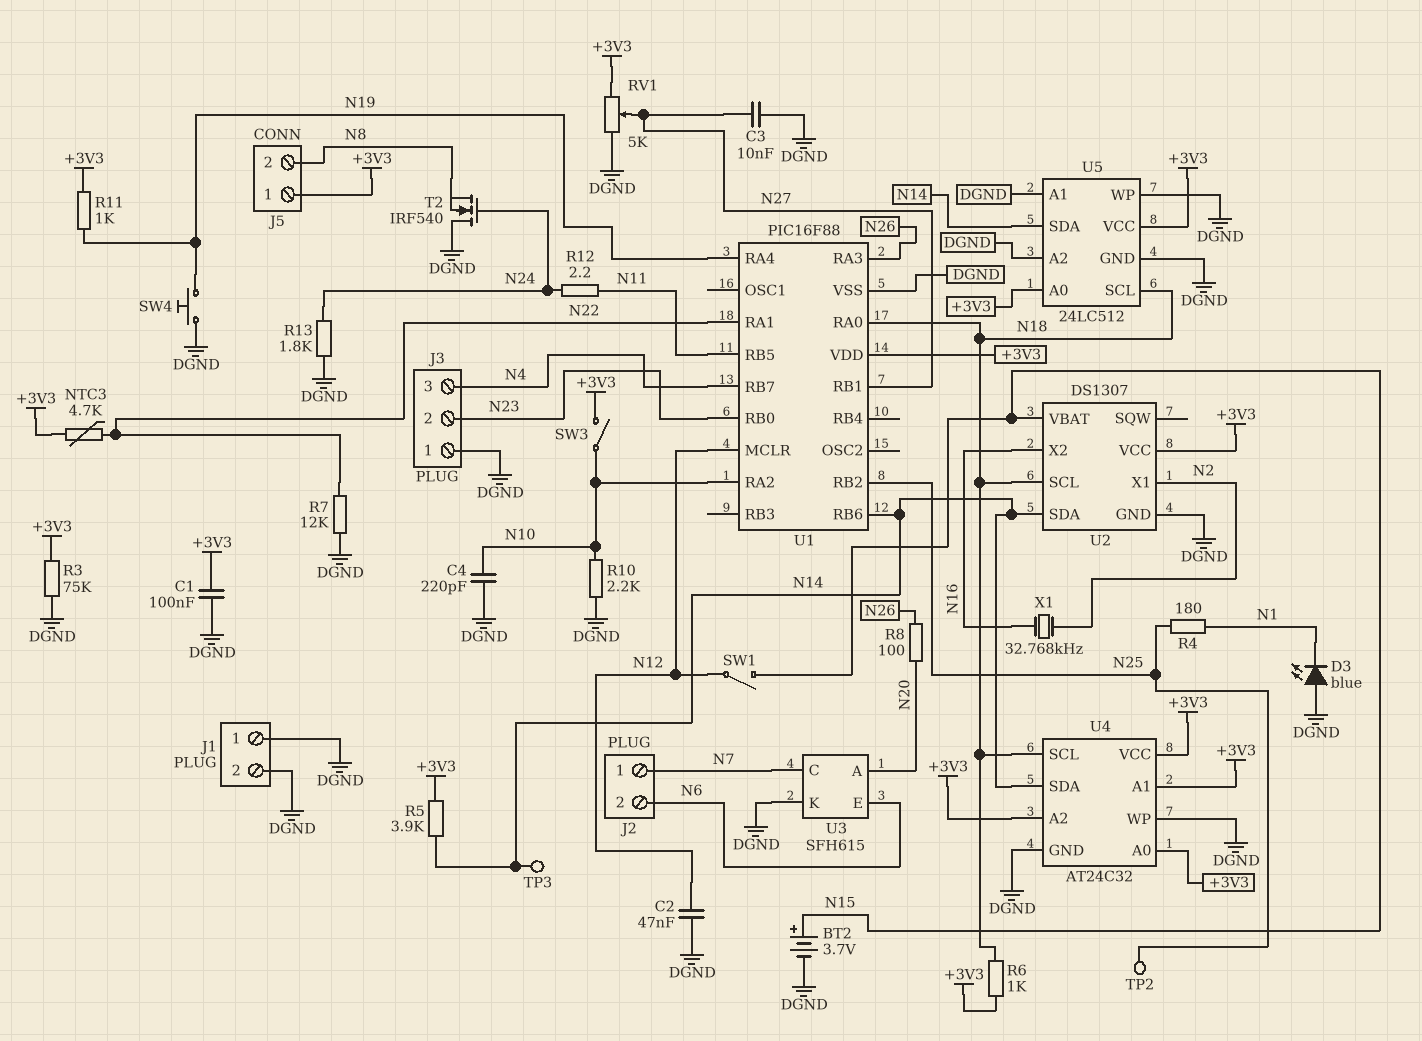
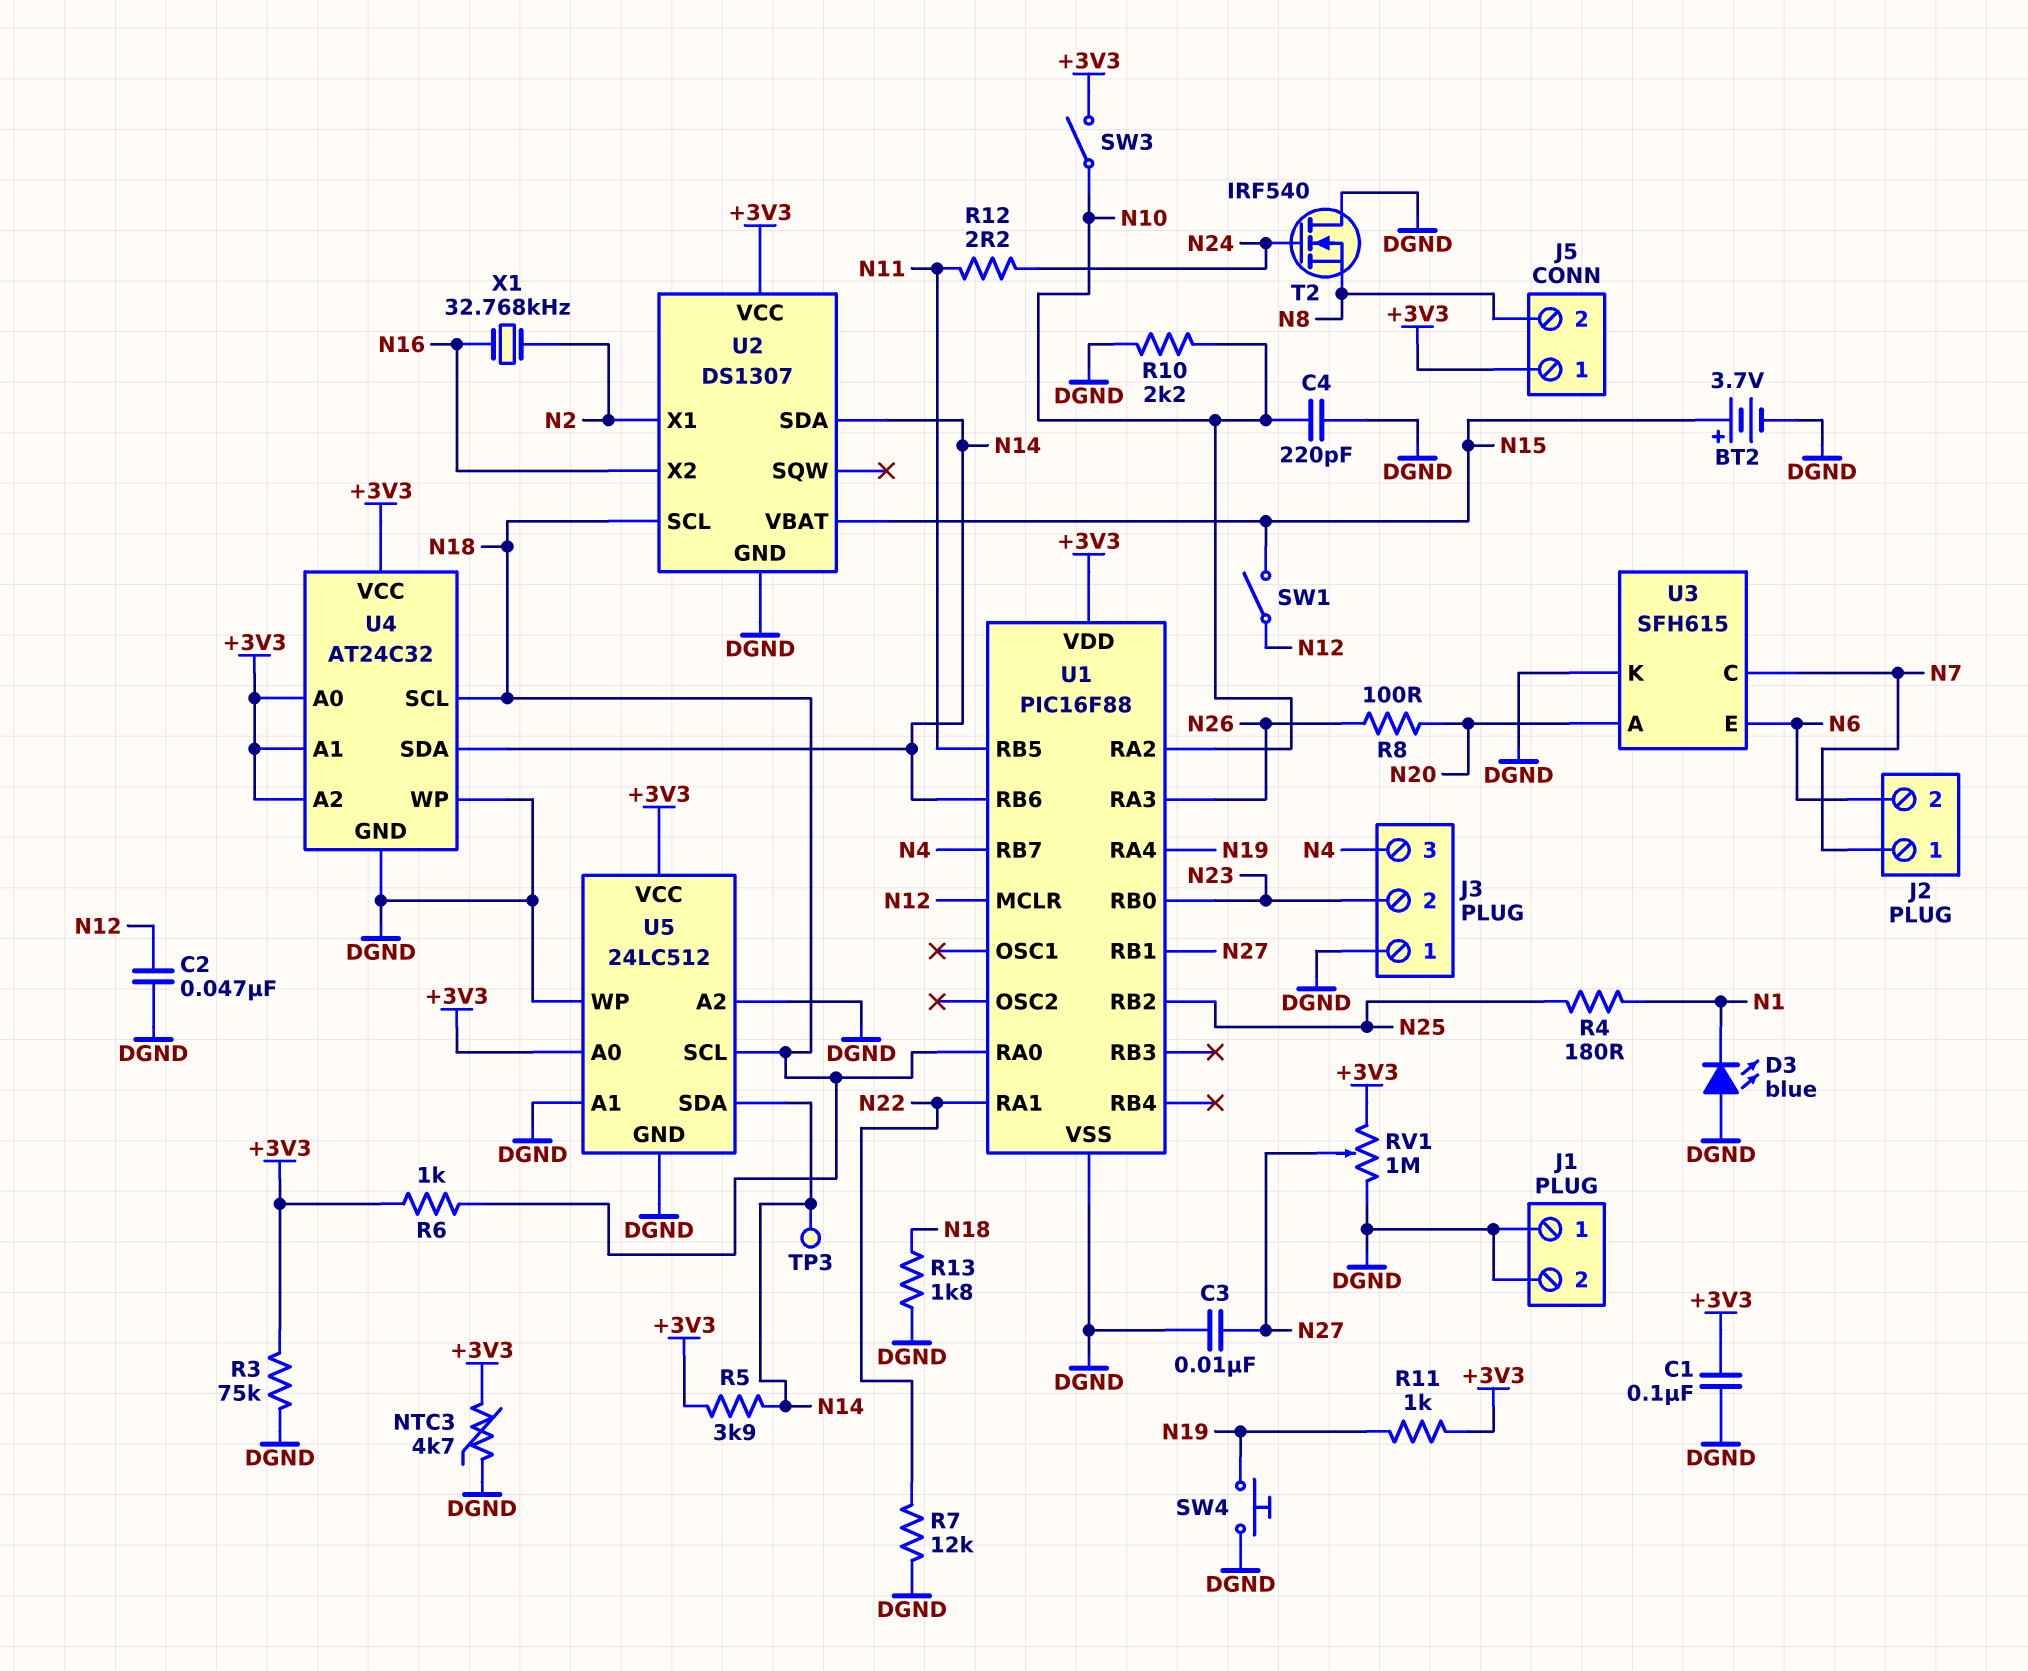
NTC3: 4.7k (+3V3, N22) -> 4.7k (+3V3, DGND)
R13: 1.8k (DGND, N24) -> 1.8k (DGND, N18)
RV1: 5k (+3V3, DGND, wiper N27) -> 1M (+3V3, DGND, wiper N27)
TP2: test point (N25) -> none

